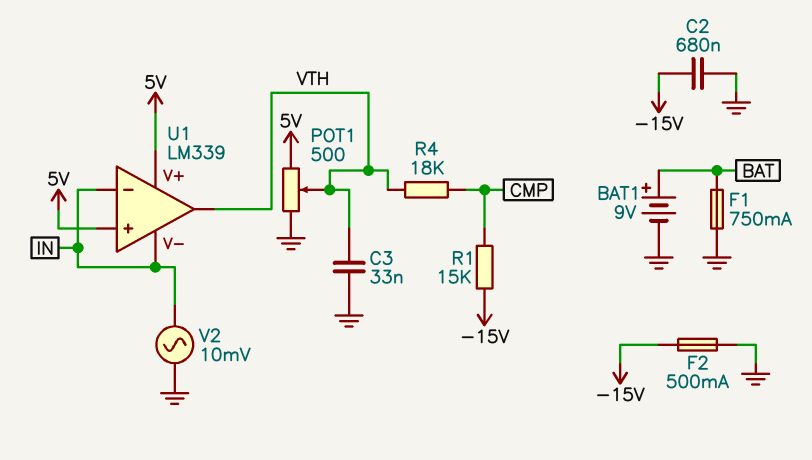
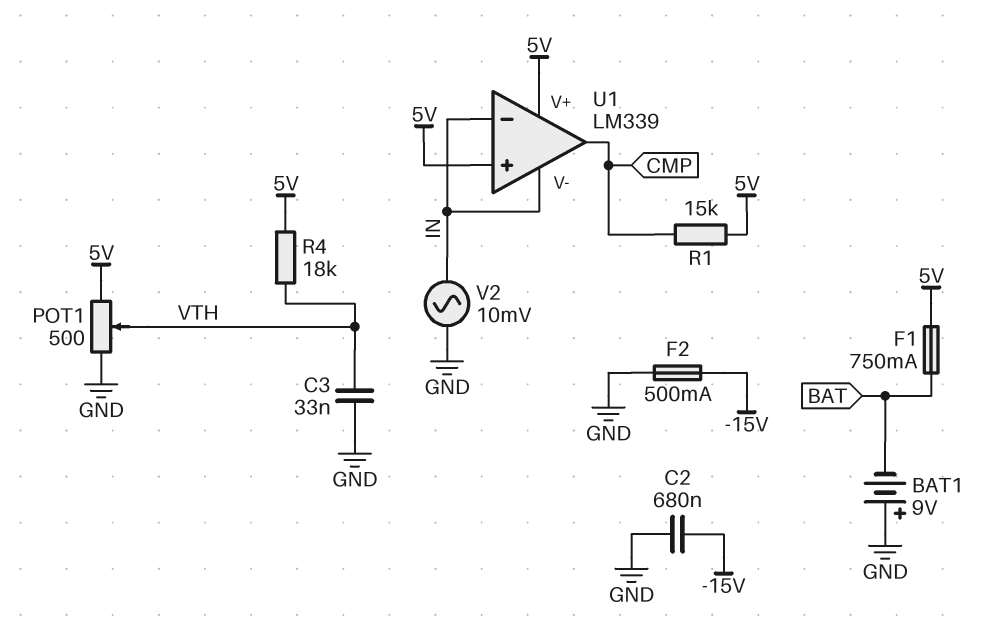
BAT1: 9V (plus BAT, minus GND) -> 9V (plus GND, minus BAT)
F1: 750mA (BAT, GND) -> 750mA (5V, BAT)
R1: 15k (-15V, CMP) -> 15k (5V, CMP)
R4: 18k (CMP, VTH) -> 18k (5V, VTH)
U1 pin out: VTH -> CMP

